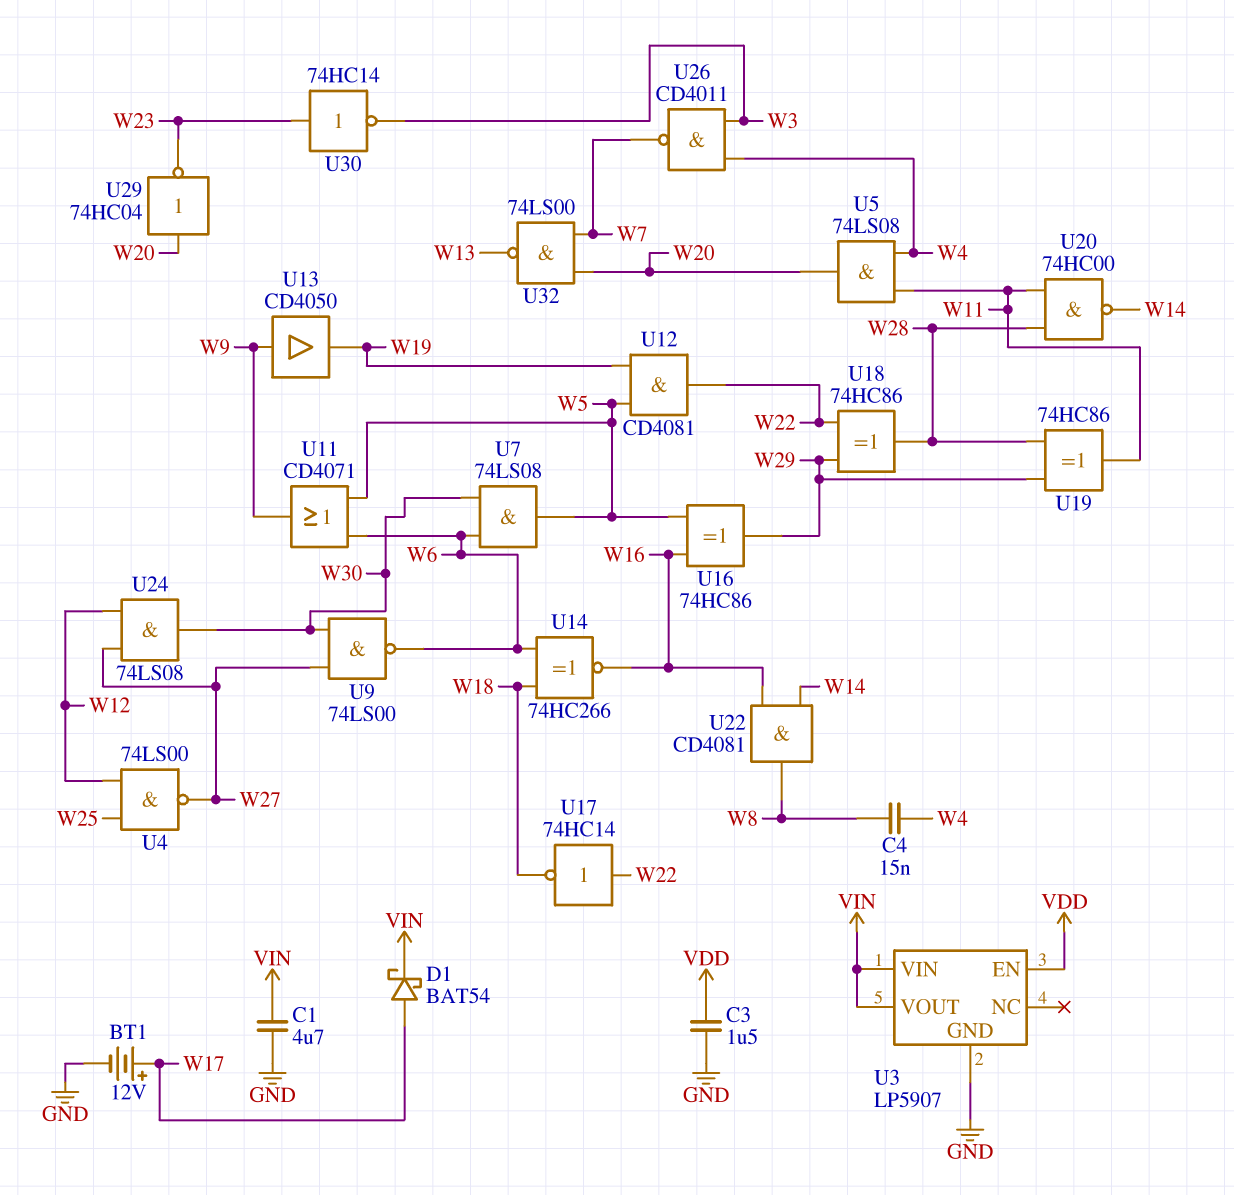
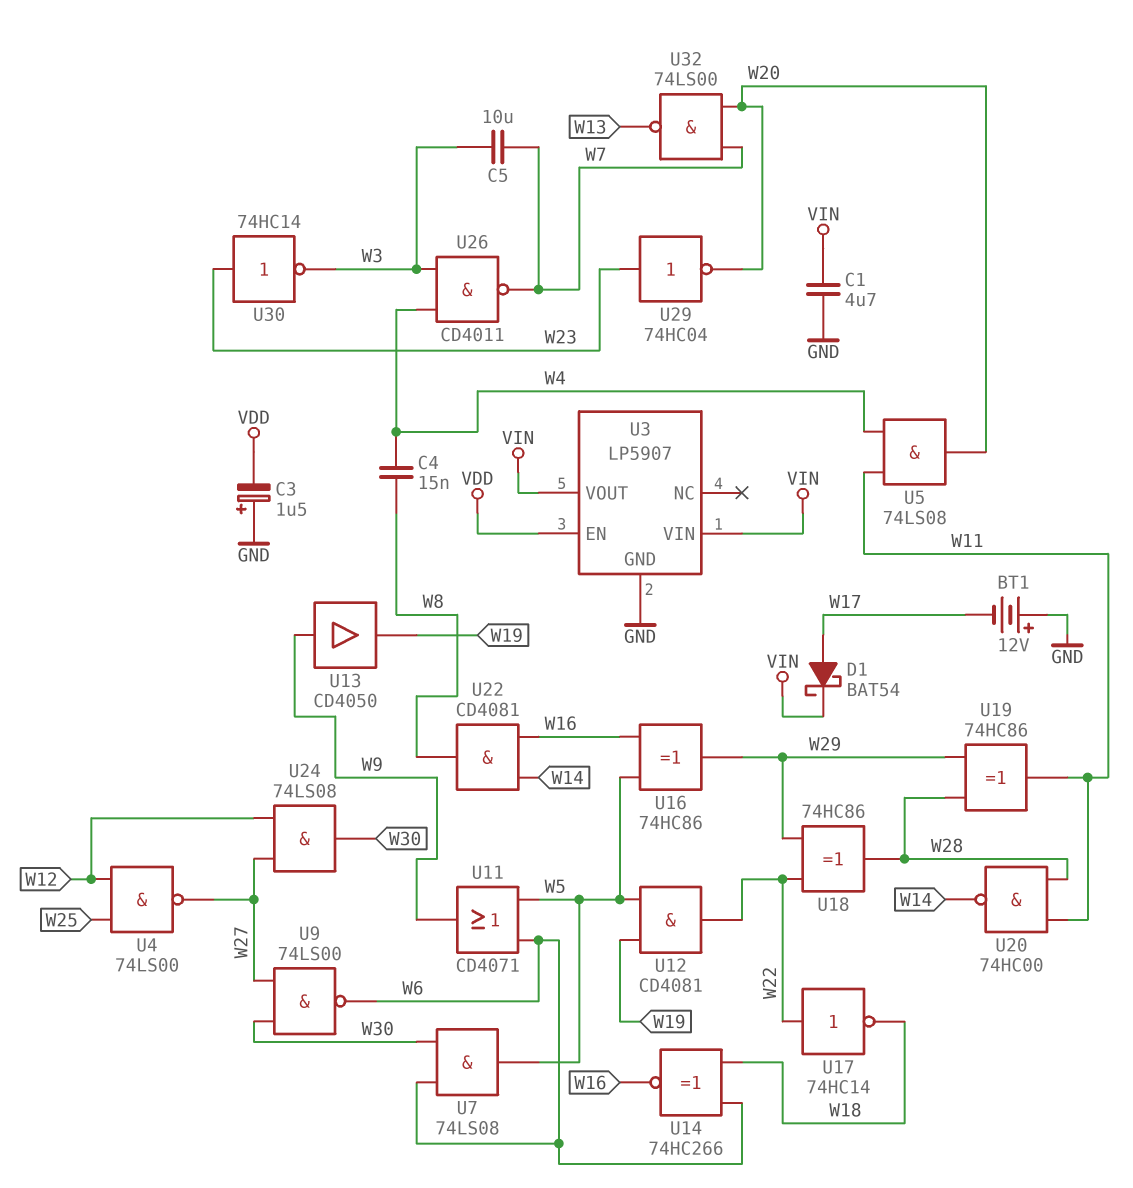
BT1: 12V (plus W17, minus GND) -> 12V (plus GND, minus W17)
C3: 1.5uF (GND, VDD) -> 1.5uF (plus GND, minus VDD)
C5: none -> 10uF (W3, W7)
U29: NOT 74HC04 (in W20, out W23) -> NOT 74HC04 (in W23, out W20)

